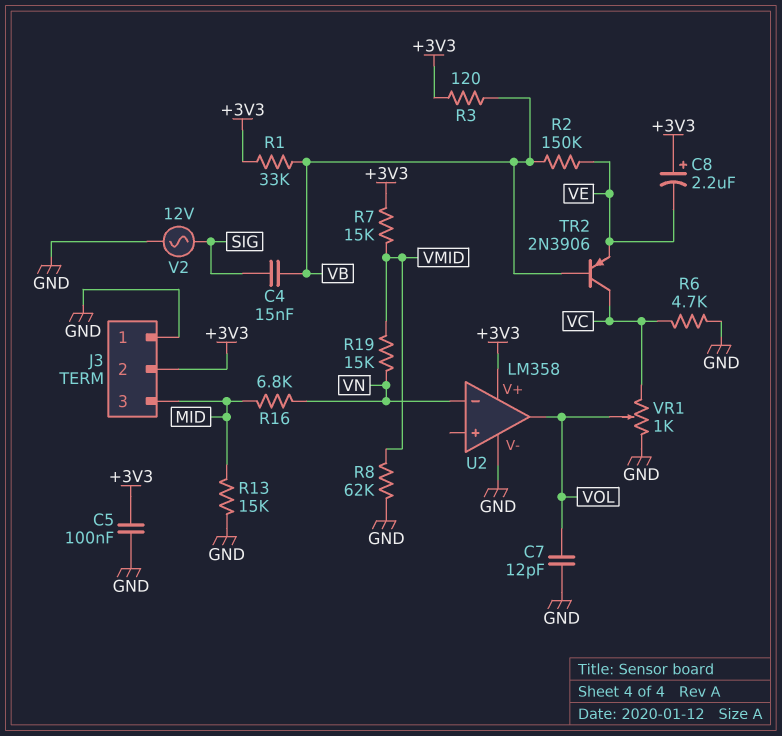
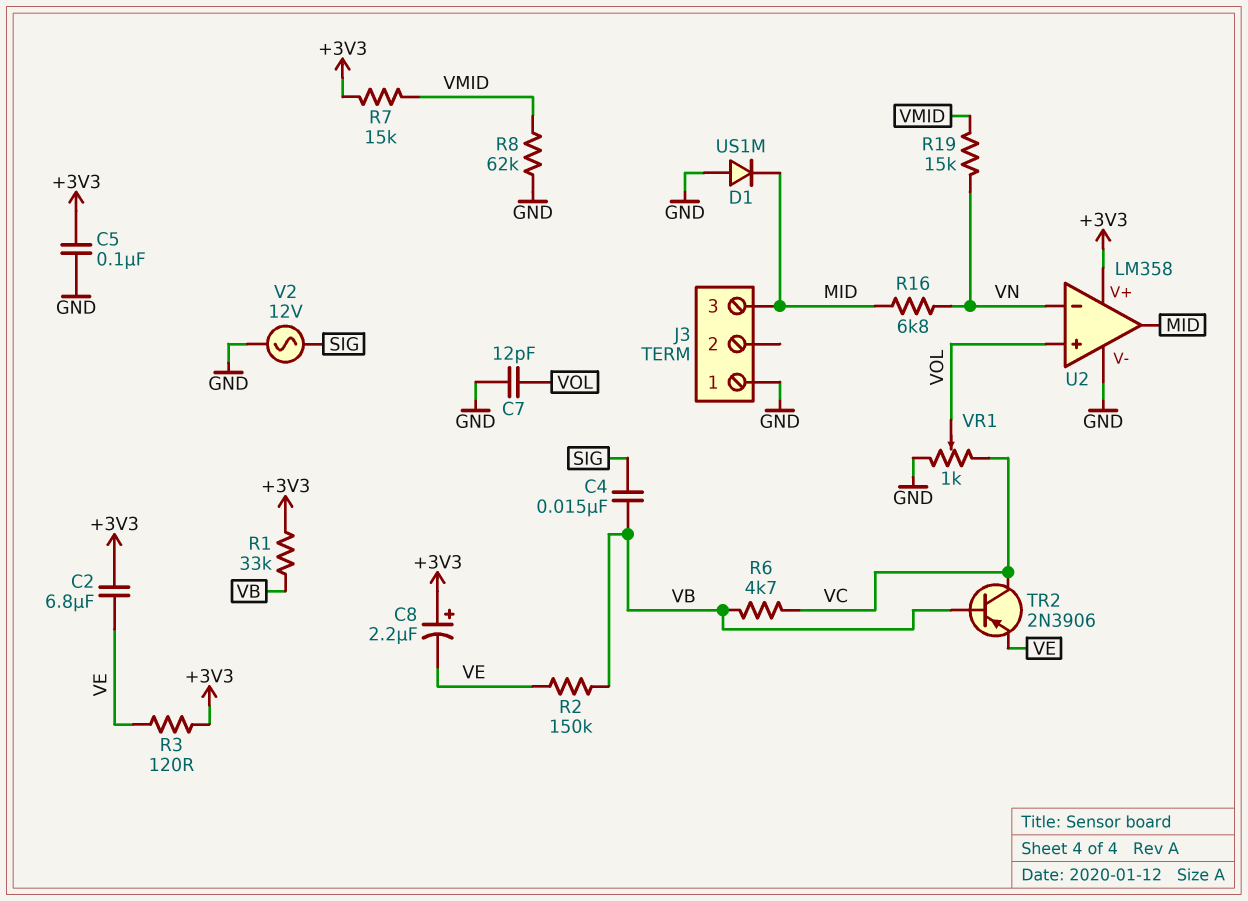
C2: none -> 6.8uF (+3V3, VE)
D1: none -> diode US1M (A GND, K MID)
J3 pin 2: +3V3 -> none
R3: 120 (+3V3, VB) -> 120 (+3V3, VE)
R6: 4.7k (GND, VC) -> 4.7k (VB, VC)
R13: 15k (GND, MID) -> none
U2 pin in+: none -> VOL
U2 pin out: VOL -> MID

